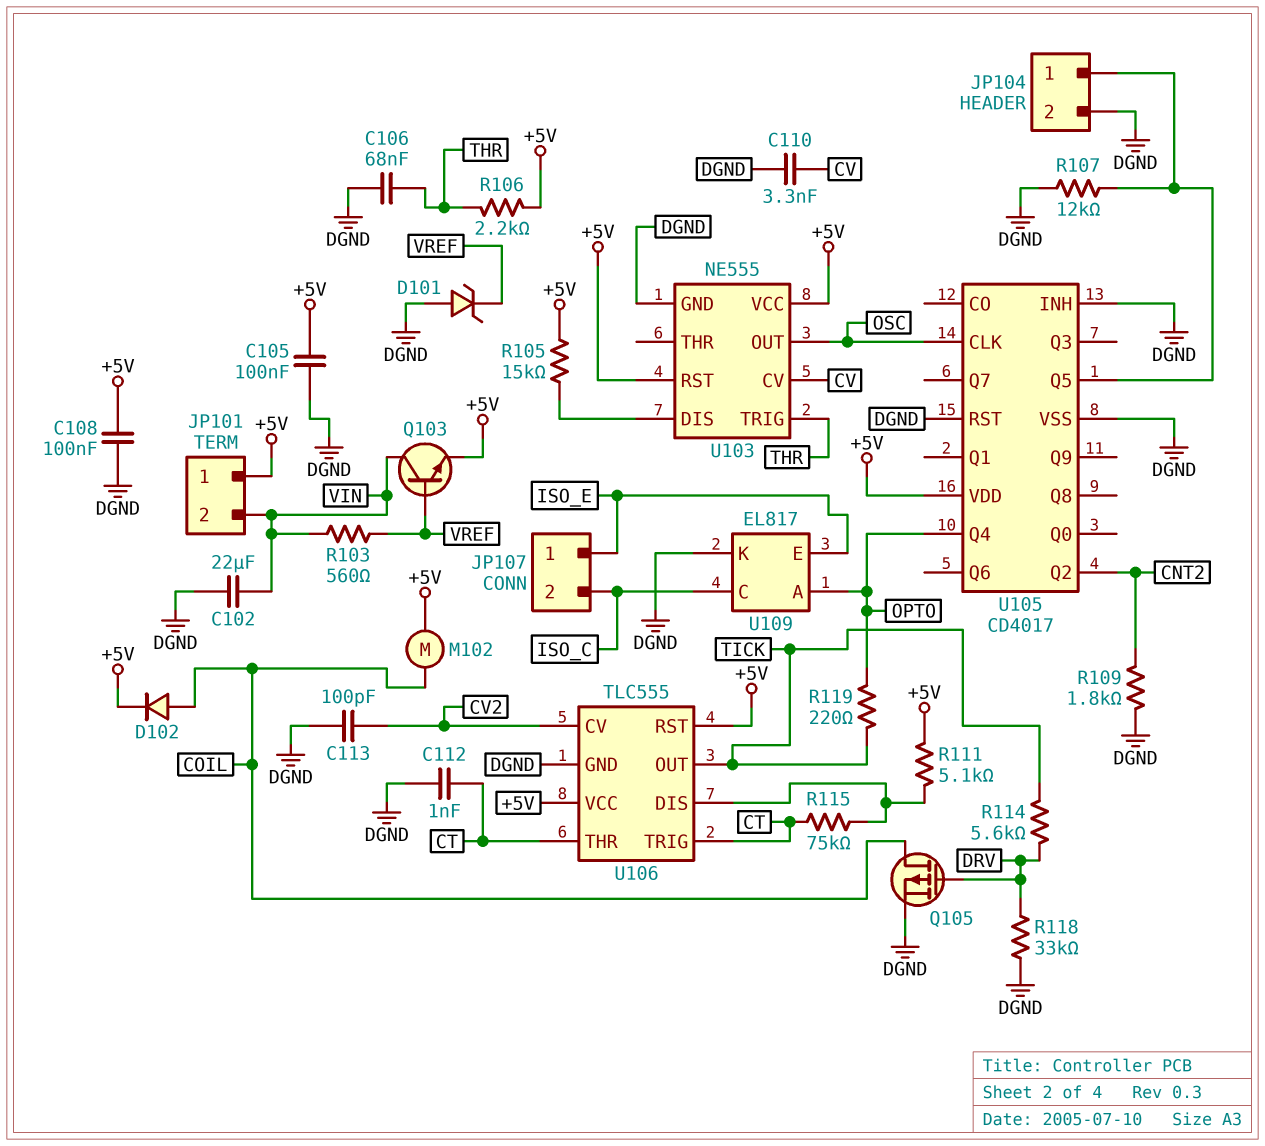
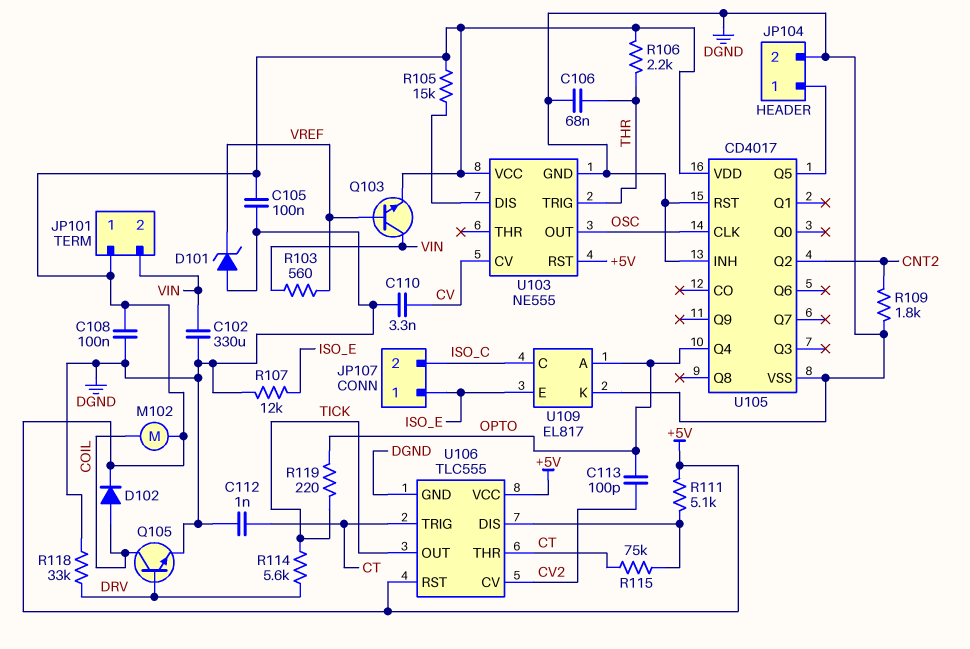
C102: 22uF (DGND, VIN) -> 330uF (DGND, VIN)
C113: 100pF (CV2, DGND) -> 100pF (CV2, OPTO)
Q105: PMOS (G DRV, D COIL, S DGND) -> NPN (B DRV, C COIL, E DGND)
R107: 12k (DGND, JP104/1) -> 12k (DGND, ISO_E)

